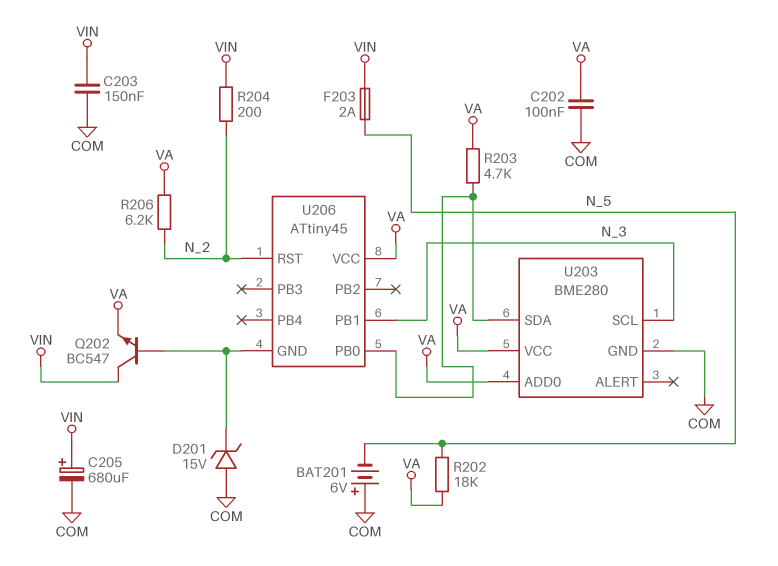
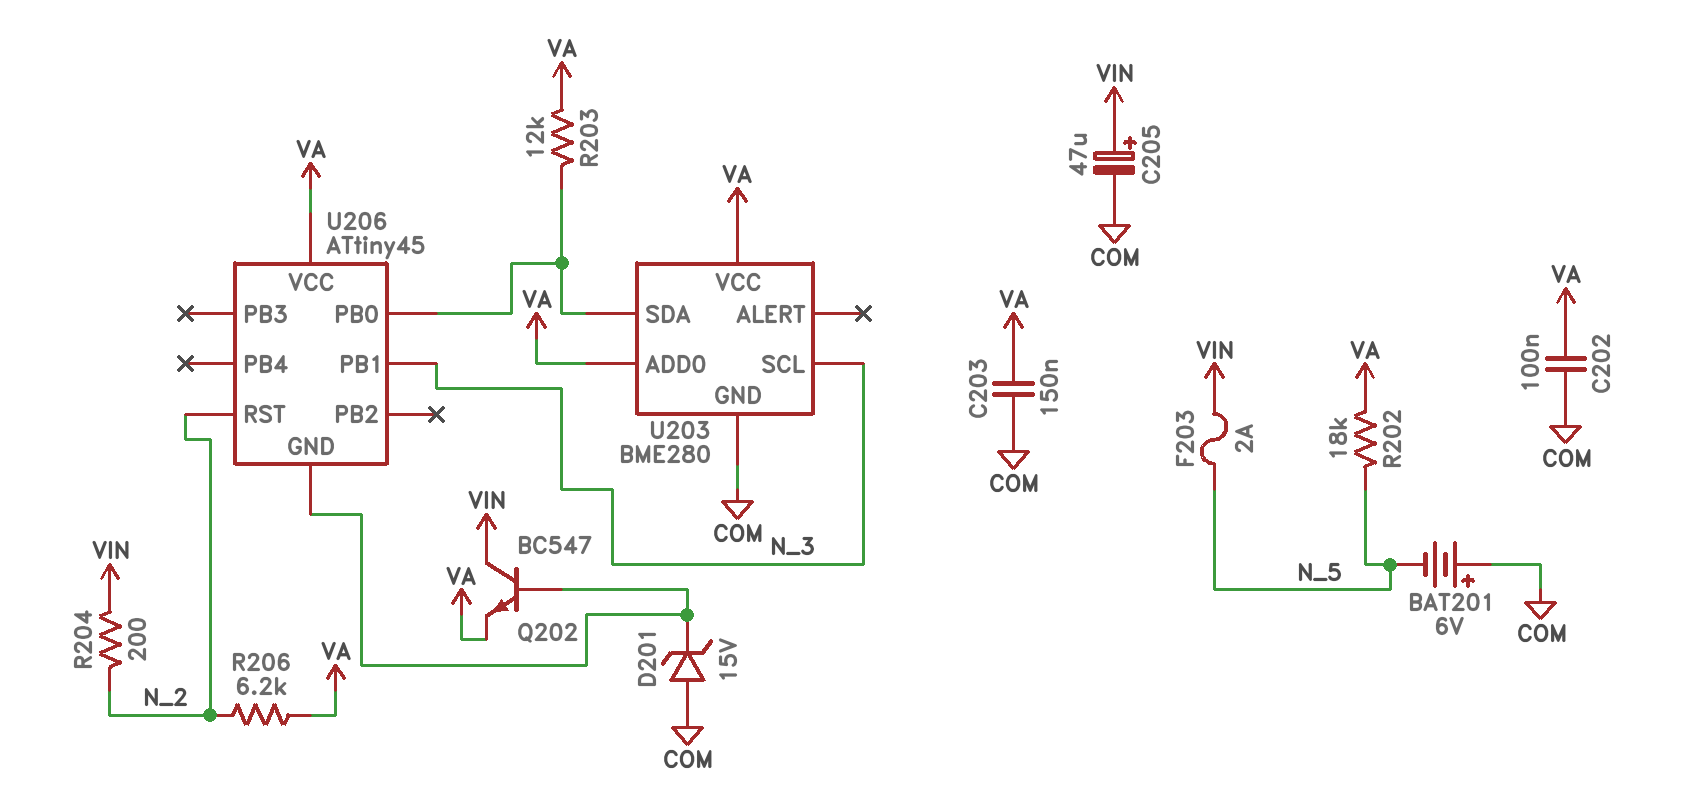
C203: 150nF (COM, VIN) -> 150nF (COM, VA)
C205: 680uF (plus VIN, minus COM) -> 47uF (plus VIN, minus COM)
R203: 4.7k (U203/SDA, VA) -> 12k (U203/SDA, VA)

